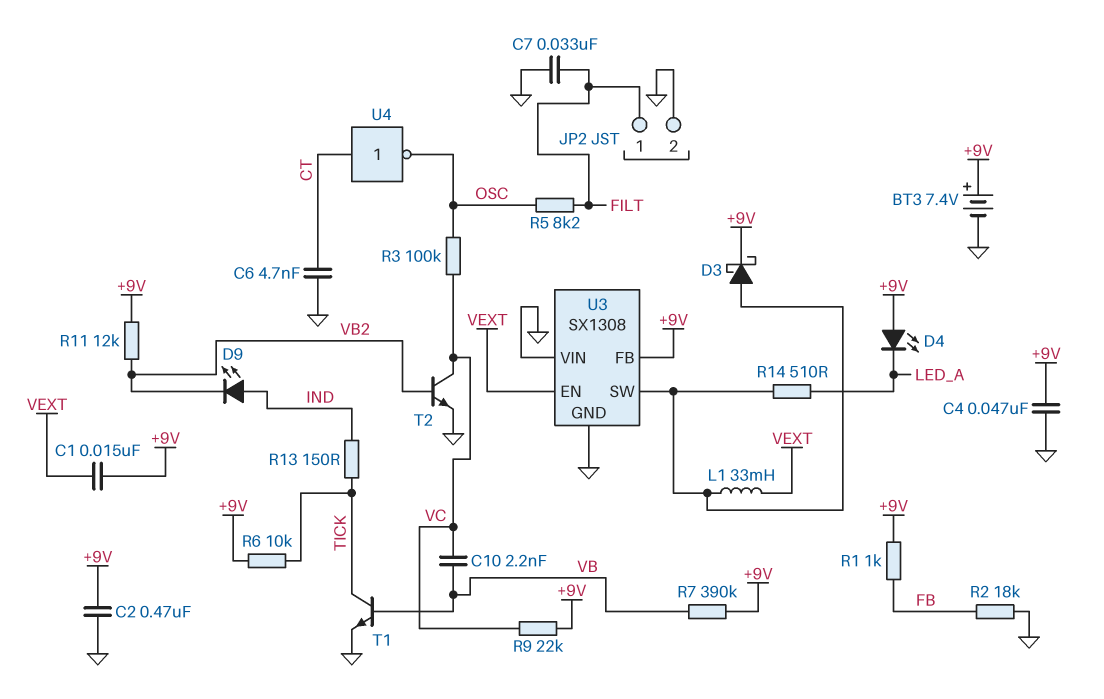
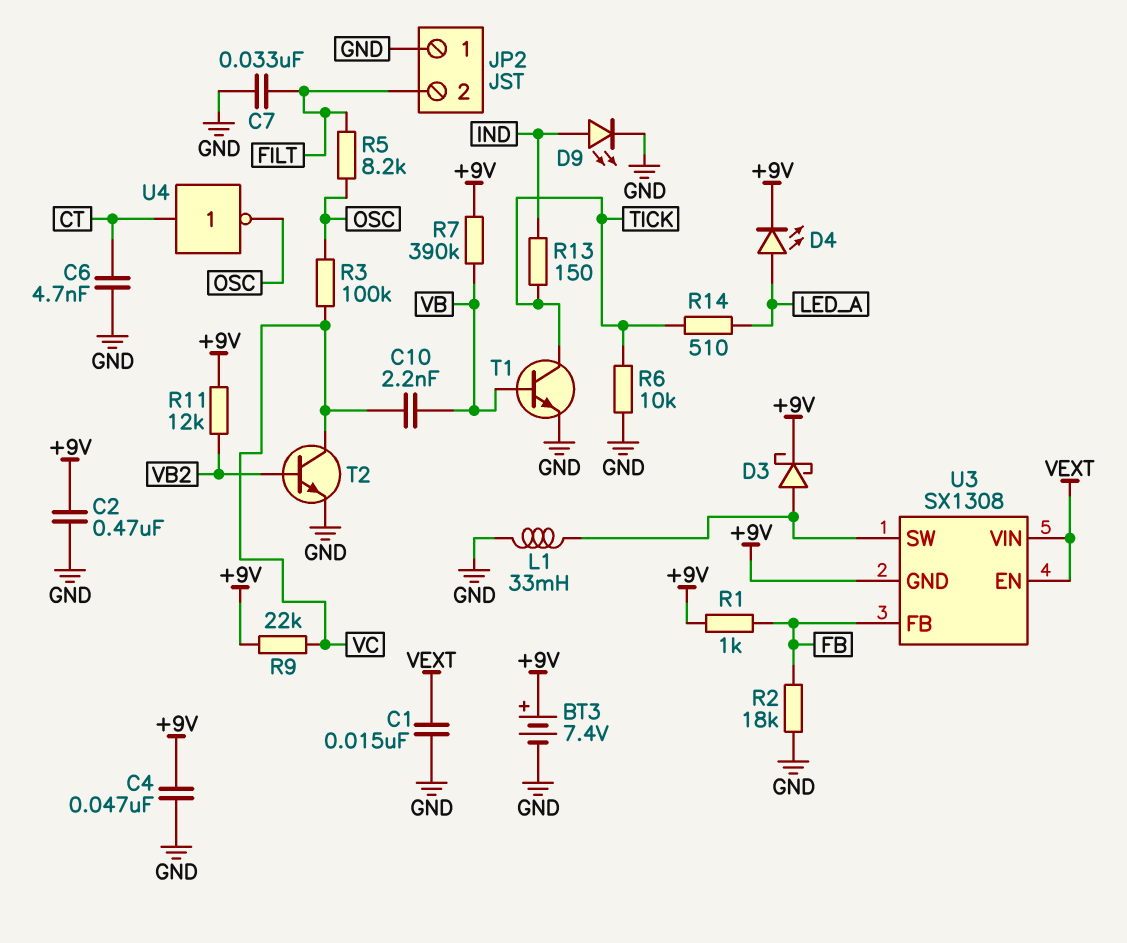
C1: 15nF (+9V, VEXT) -> 15nF (GND, VEXT)
D4: LED (A +9V, K LED_A) -> LED (A LED_A, K +9V)
D9: LED (A IND, K VB2) -> LED (A IND, K GND)
JP2 pin 1: FILT -> GND
JP2 pin 2: GND -> FILT
L1: 33mH (U3/SW, VEXT) -> 33mH (GND, U3/SW)
R6: 10k (+9V, TICK) -> 10k (GND, TICK)
R14: 510 (LED_A, U3/SW) -> 510 (LED_A, TICK)
U3 pin FB: +9V -> FB
U3 pin GND: GND -> +9V
U3 pin VIN: GND -> VEXT

